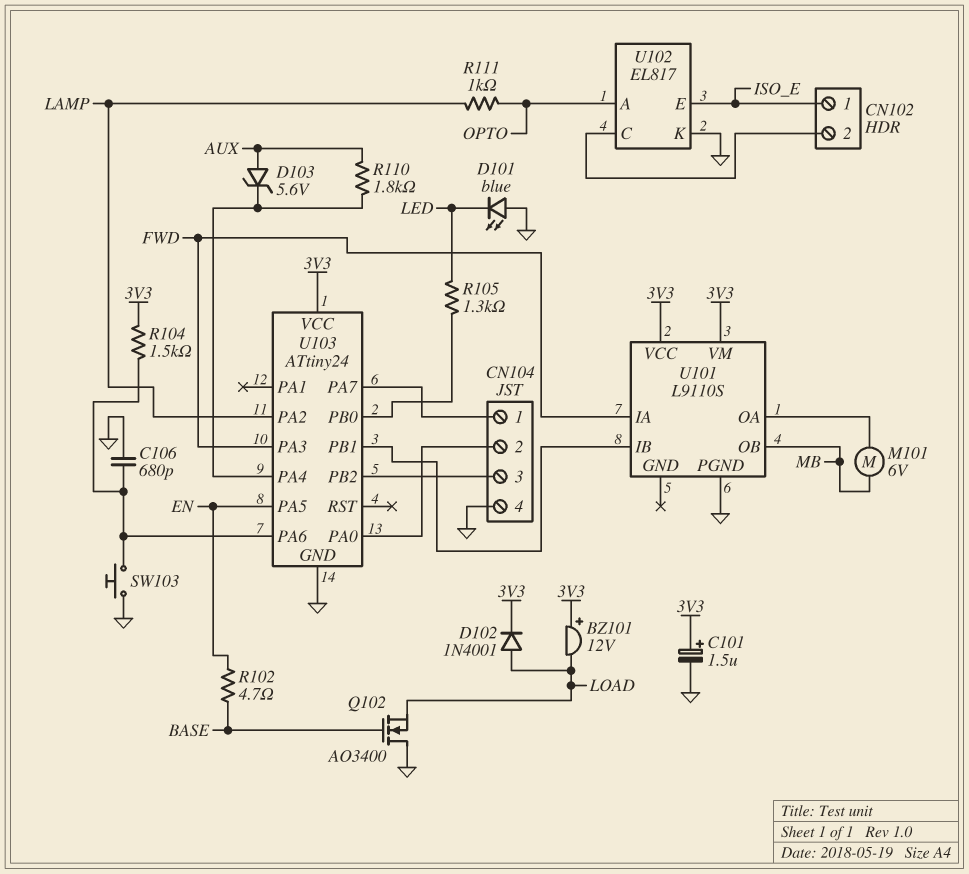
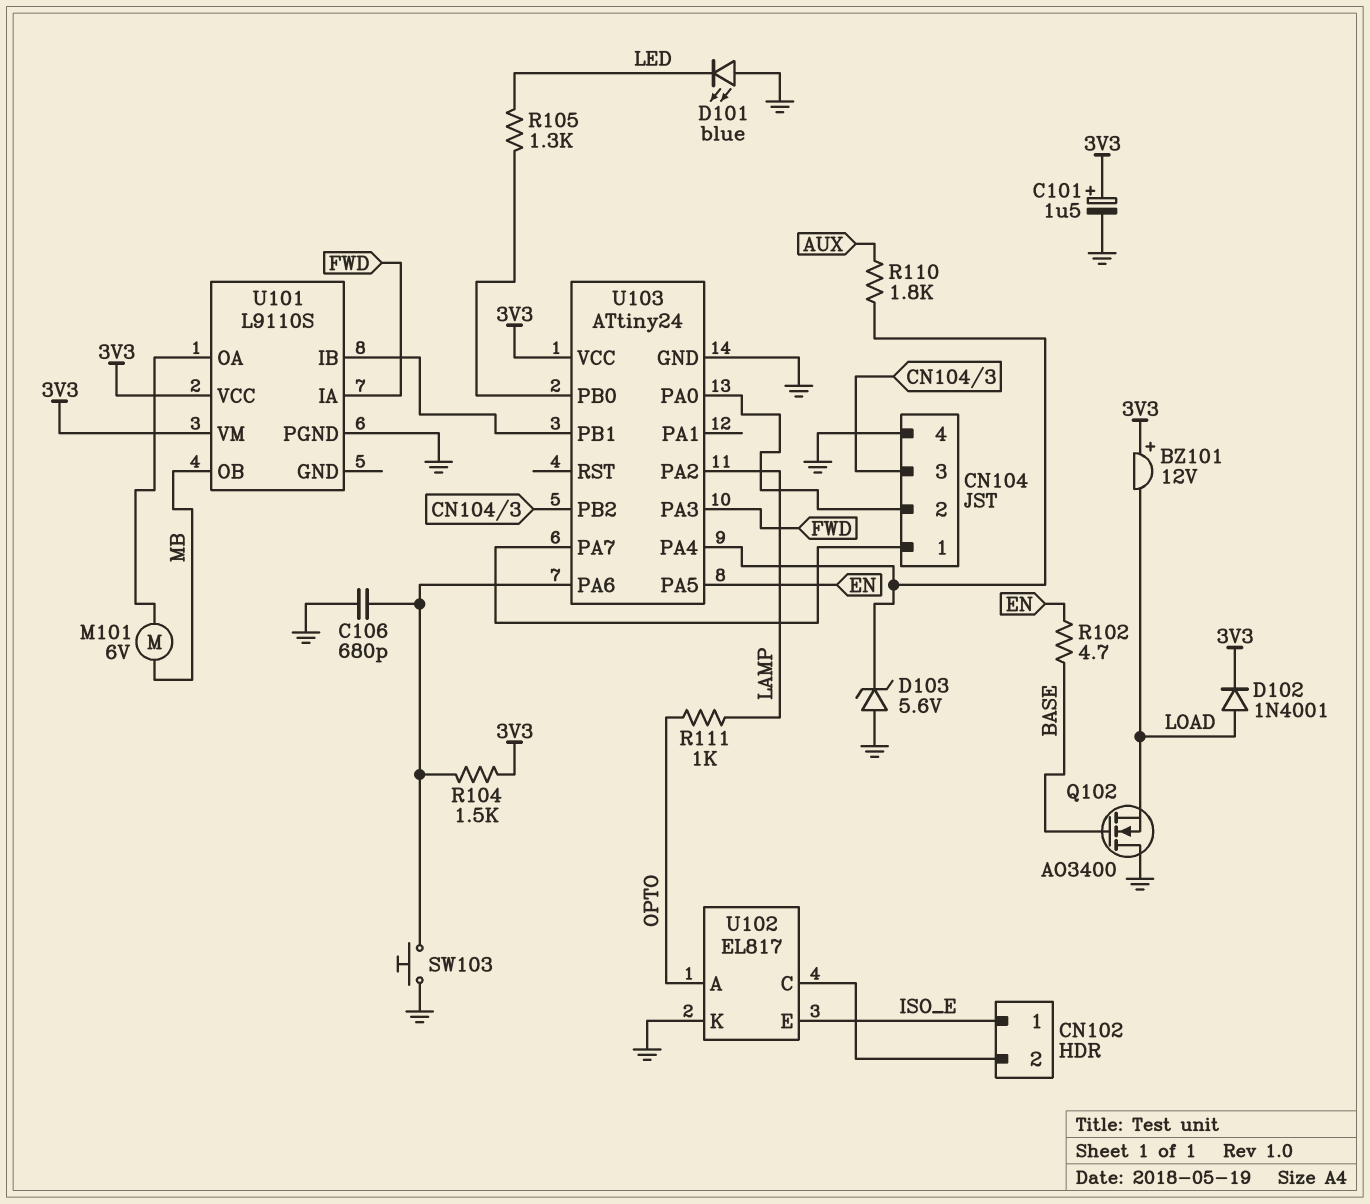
D103: zener 5.6V (A AUX, K U103/PA4) -> zener 5.6V (A GND, K U103/PA4)

